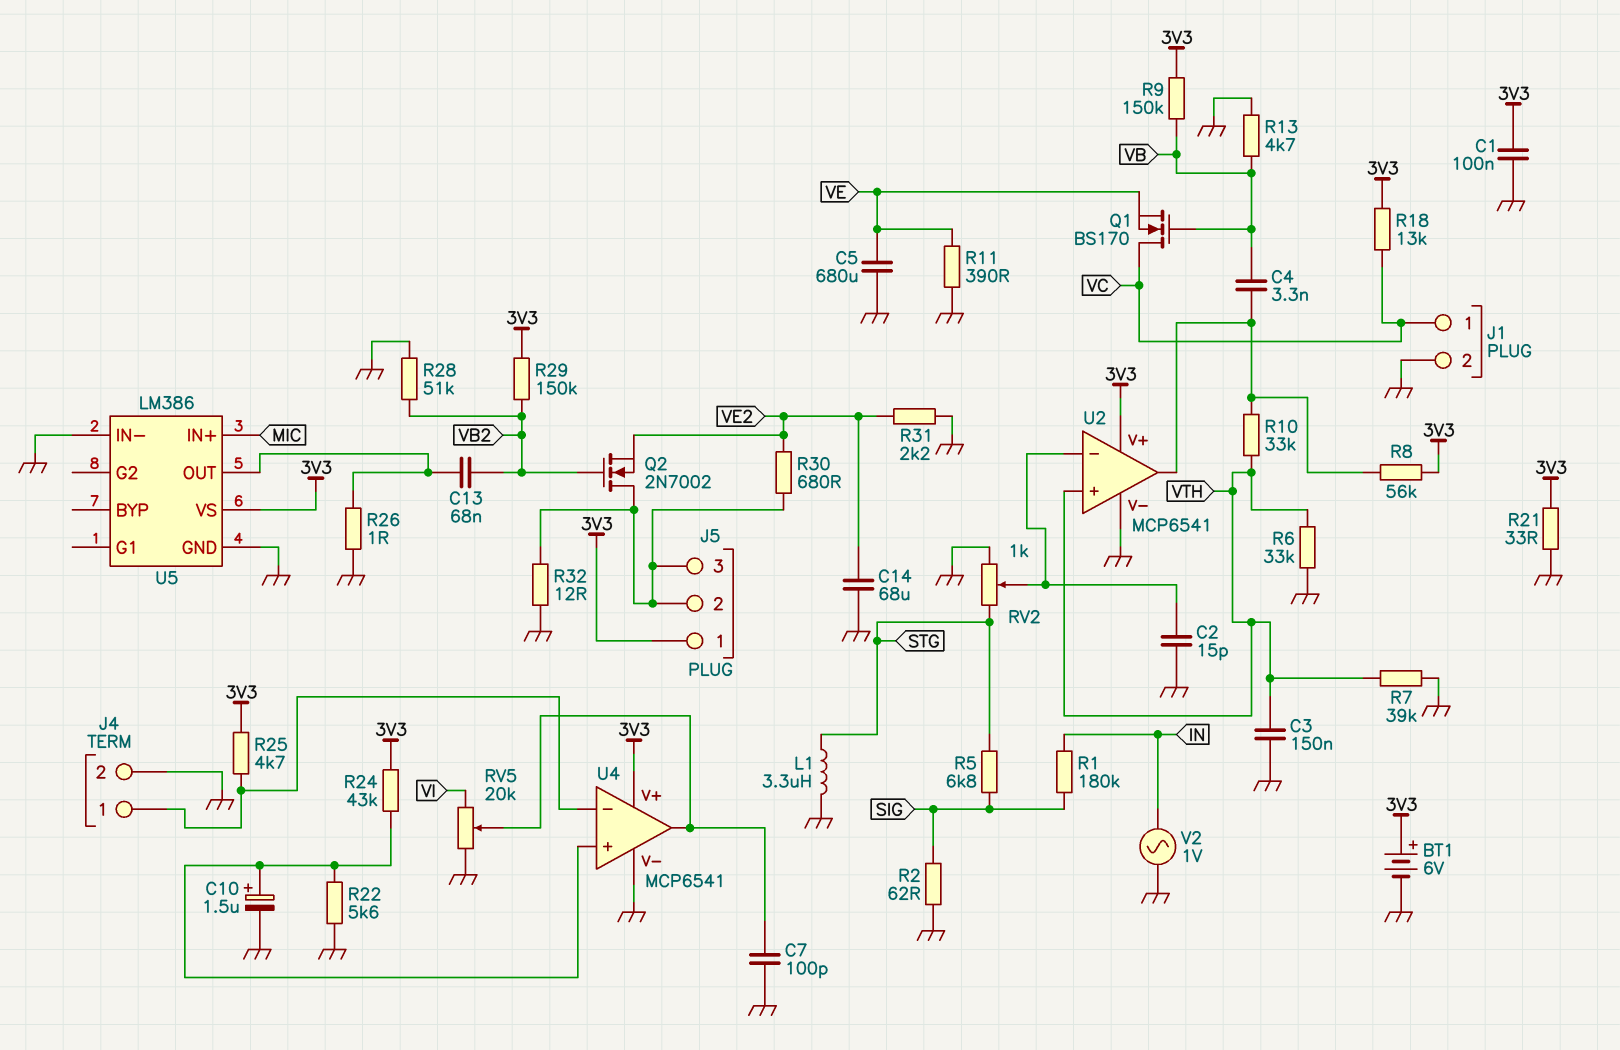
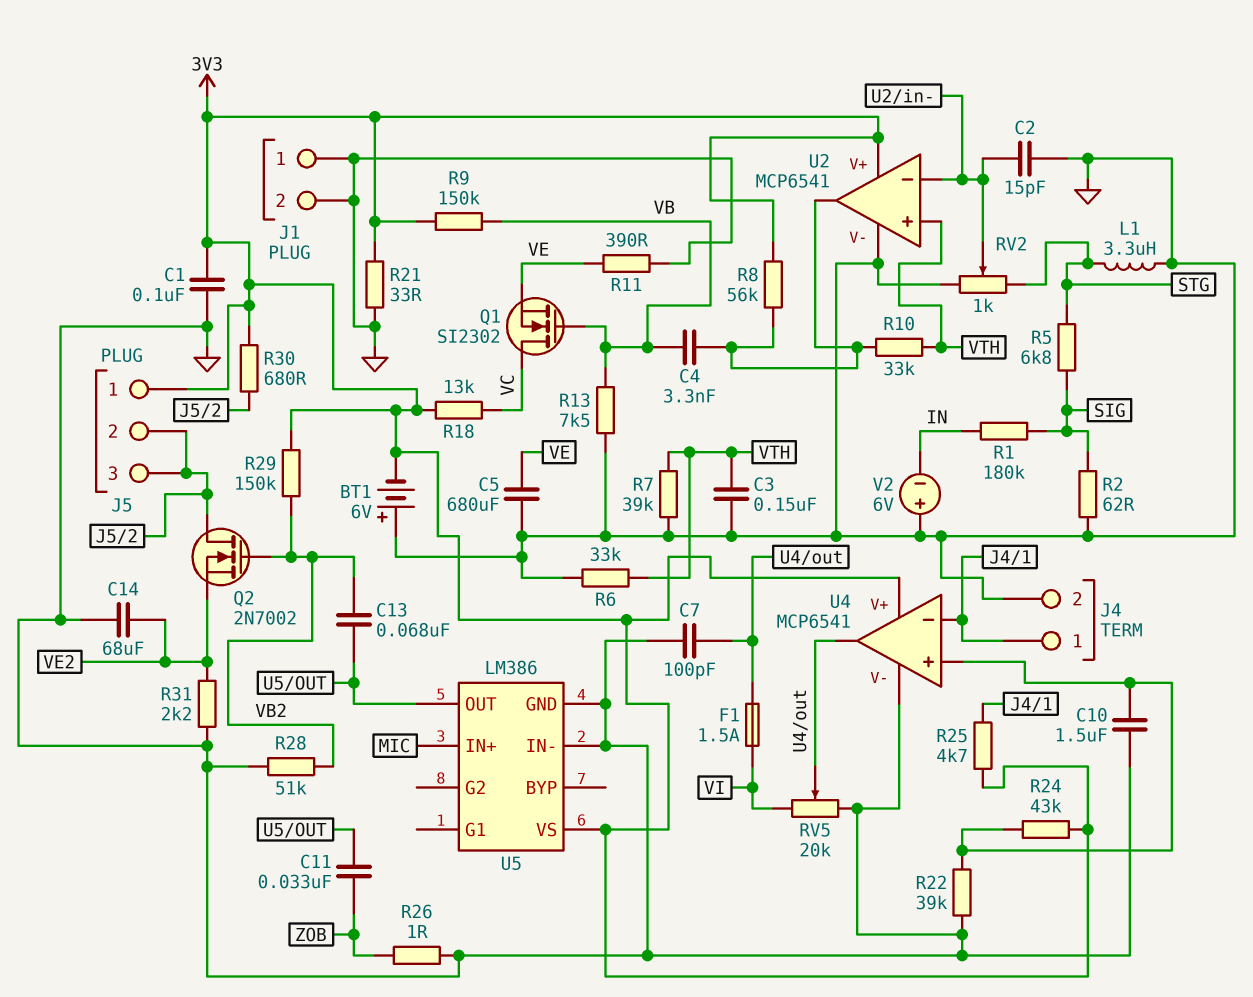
BT1: 6V (plus 3V3, minus GND) -> 6V (plus GND, minus 3V3)
C10: 1.5uF (plus U4/in+, minus GND) -> 1.5uF (GND, U4/in+)
C11: none -> 33nF (U5/OUT, ZOB)
F1: none -> 1.5A (U4/out, VI)
J1 pin 1: VC -> GND
Q1: NMOS BS170 (G VB, D VC, S VE) -> NMOS SI2302 (G VB, D VC, S VE)
R13: 4.7k (GND, VB) -> 7.5k (GND, VB)
R22: 5.6k (GND, U4/in+) -> 39k (GND, U4/in+)
R26: 1 (GND, U5/OUT) -> 1 (GND, ZOB)
R30: 680 (J5/2, VE2) -> 680 (3V3, J5/2)
R32: 12 (GND, J5/2) -> none
V2: AC 1V (GND, IN) -> 6V (plus GND, minus IN)

